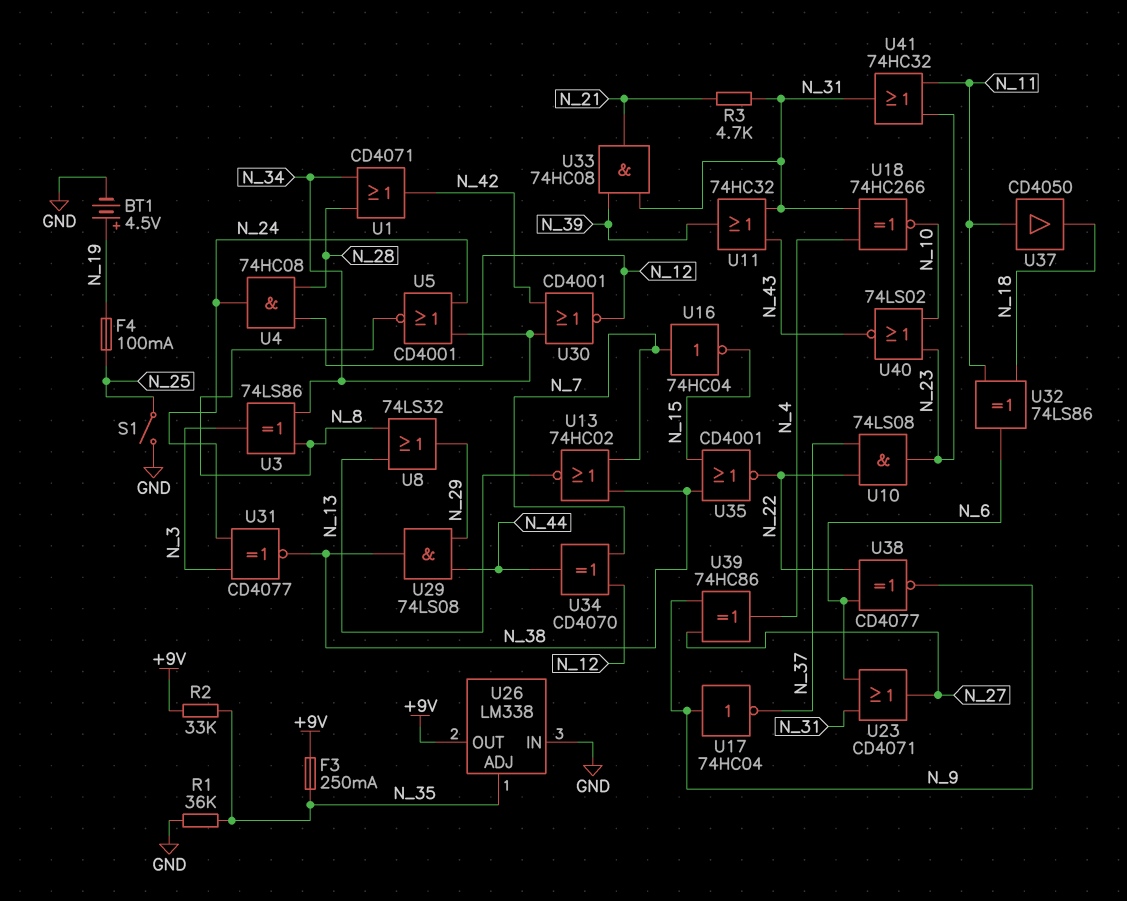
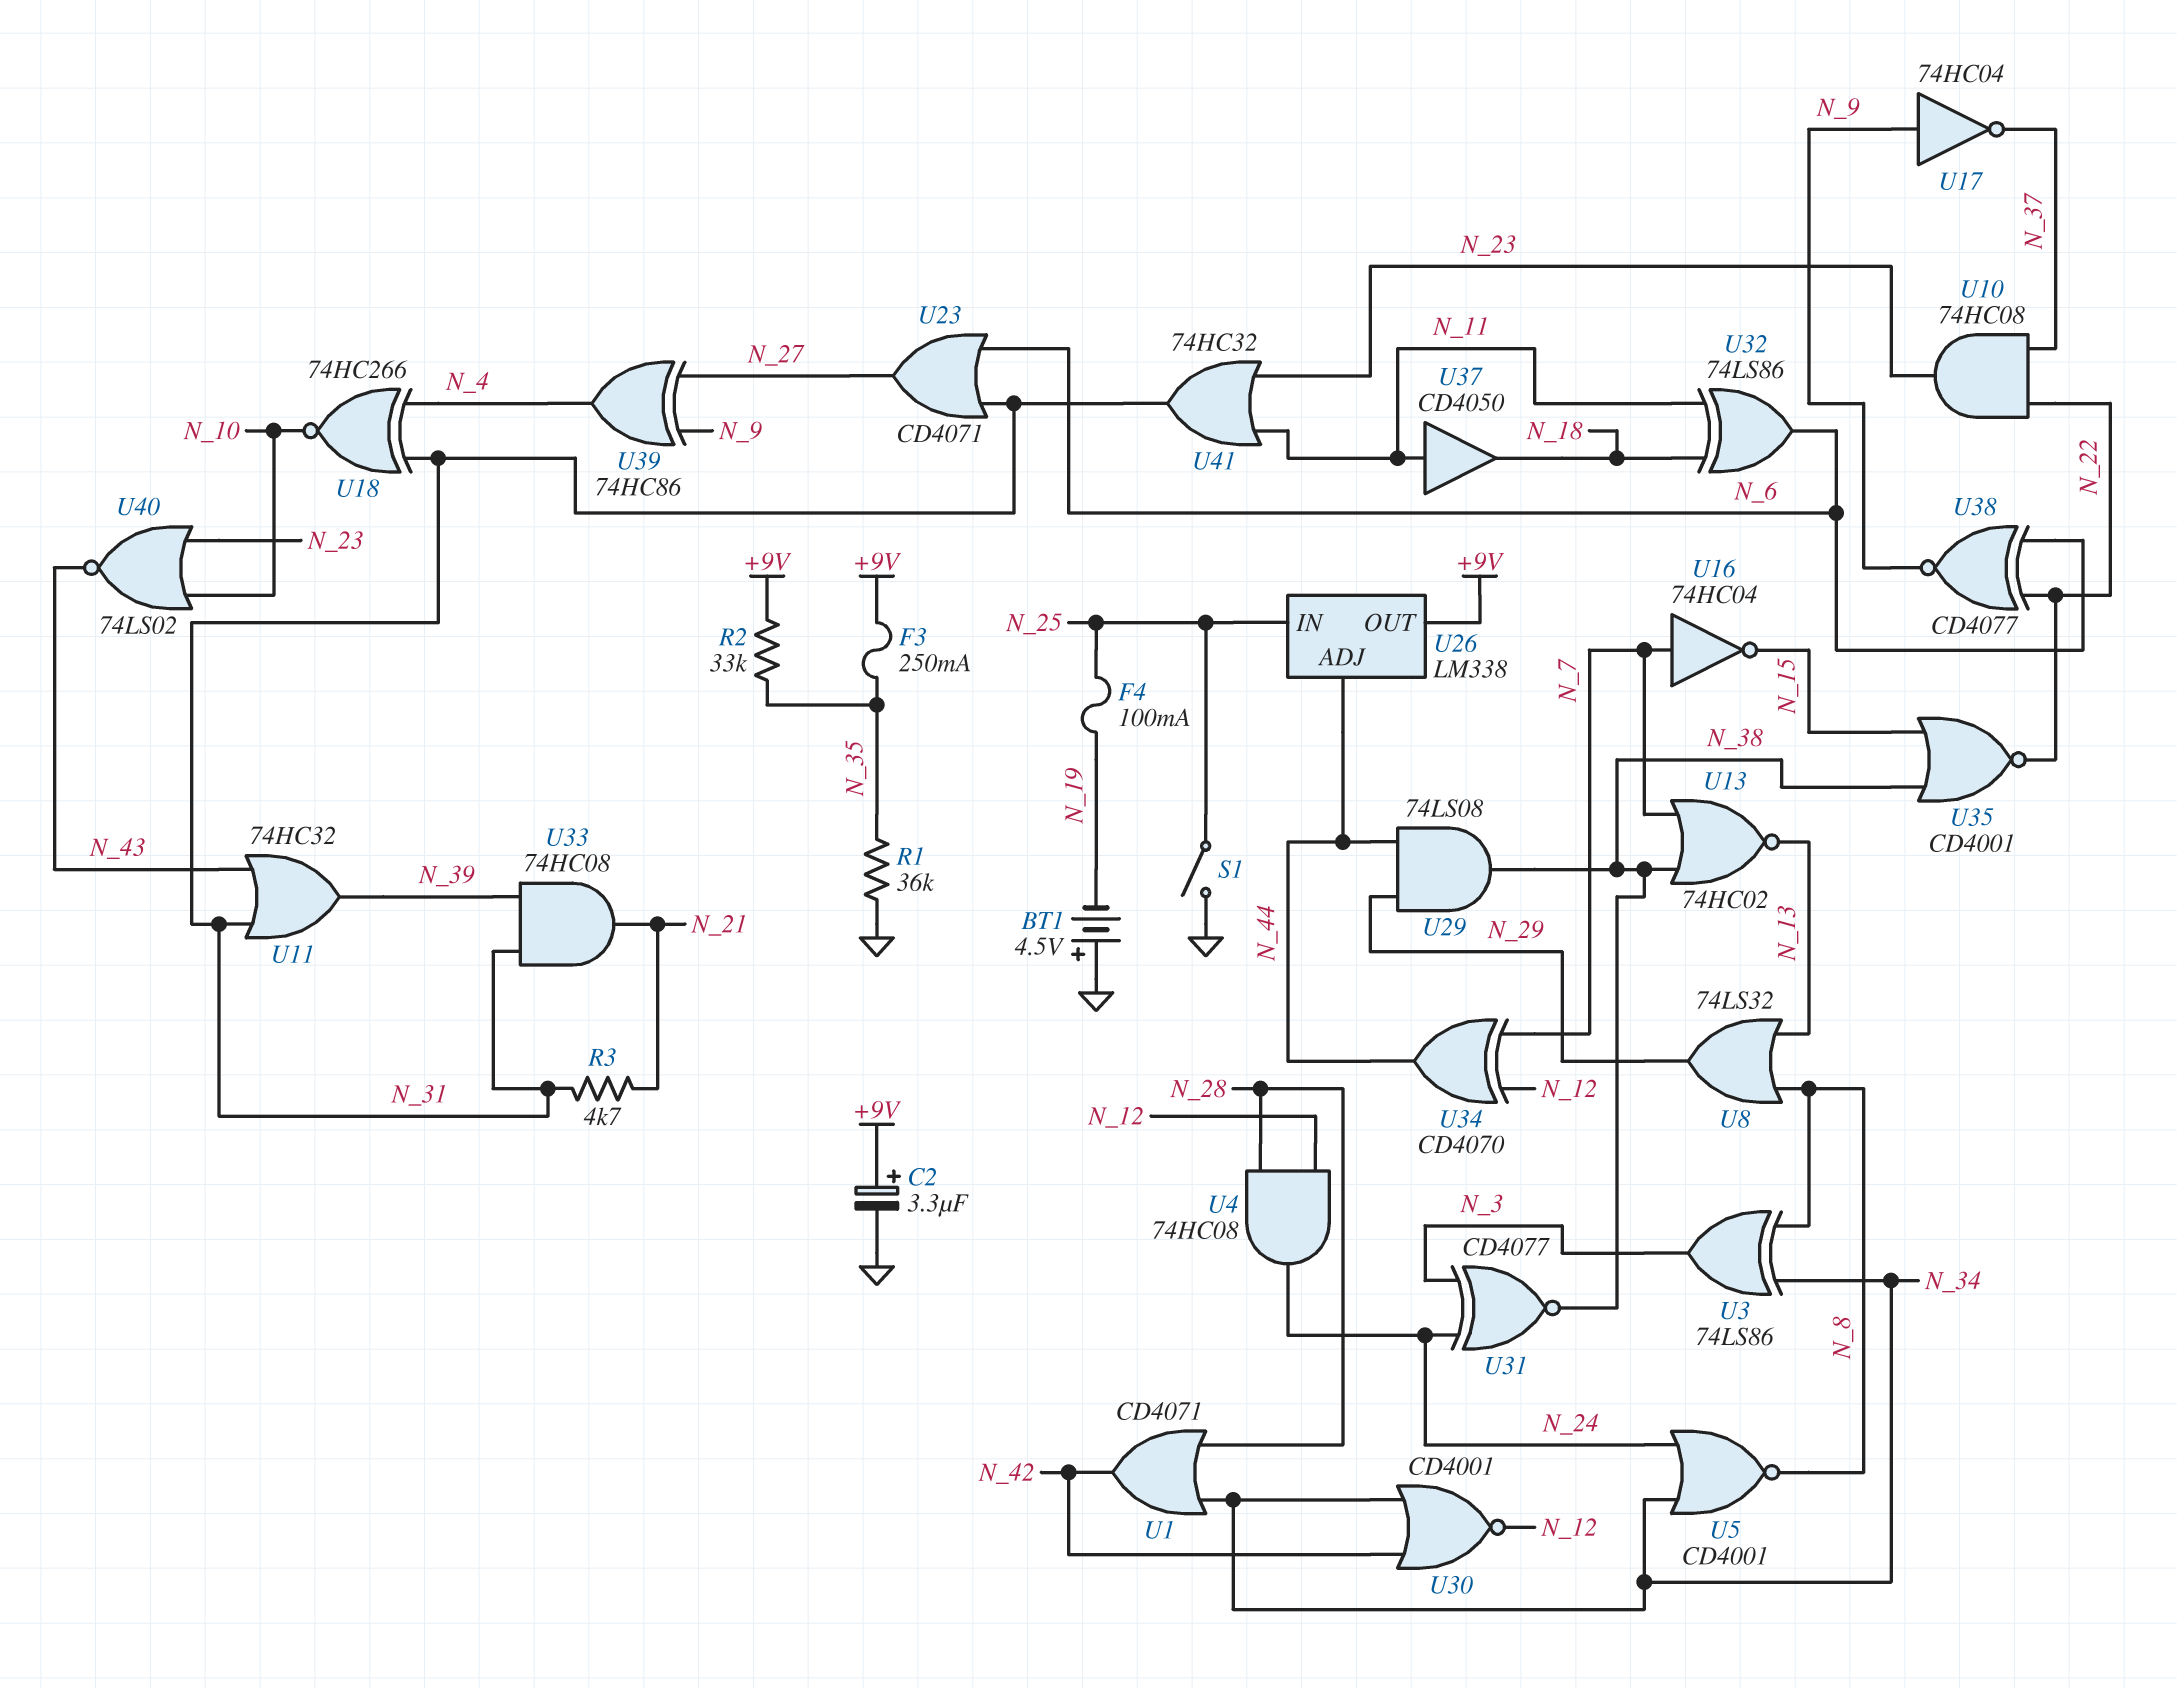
BT1: 4.5V (plus N_19, minus GND) -> 4.5V (plus GND, minus N_19)
C2: none -> 3.3uF (plus +9V, minus GND)
U10: AND 74LS08 (in N_22, in N_37, out N_23) -> AND 74HC08 (in N_22, in N_37, out N_23)
U26 pin ADJ: N_35 -> N_44
U26 pin IN: GND -> N_25

